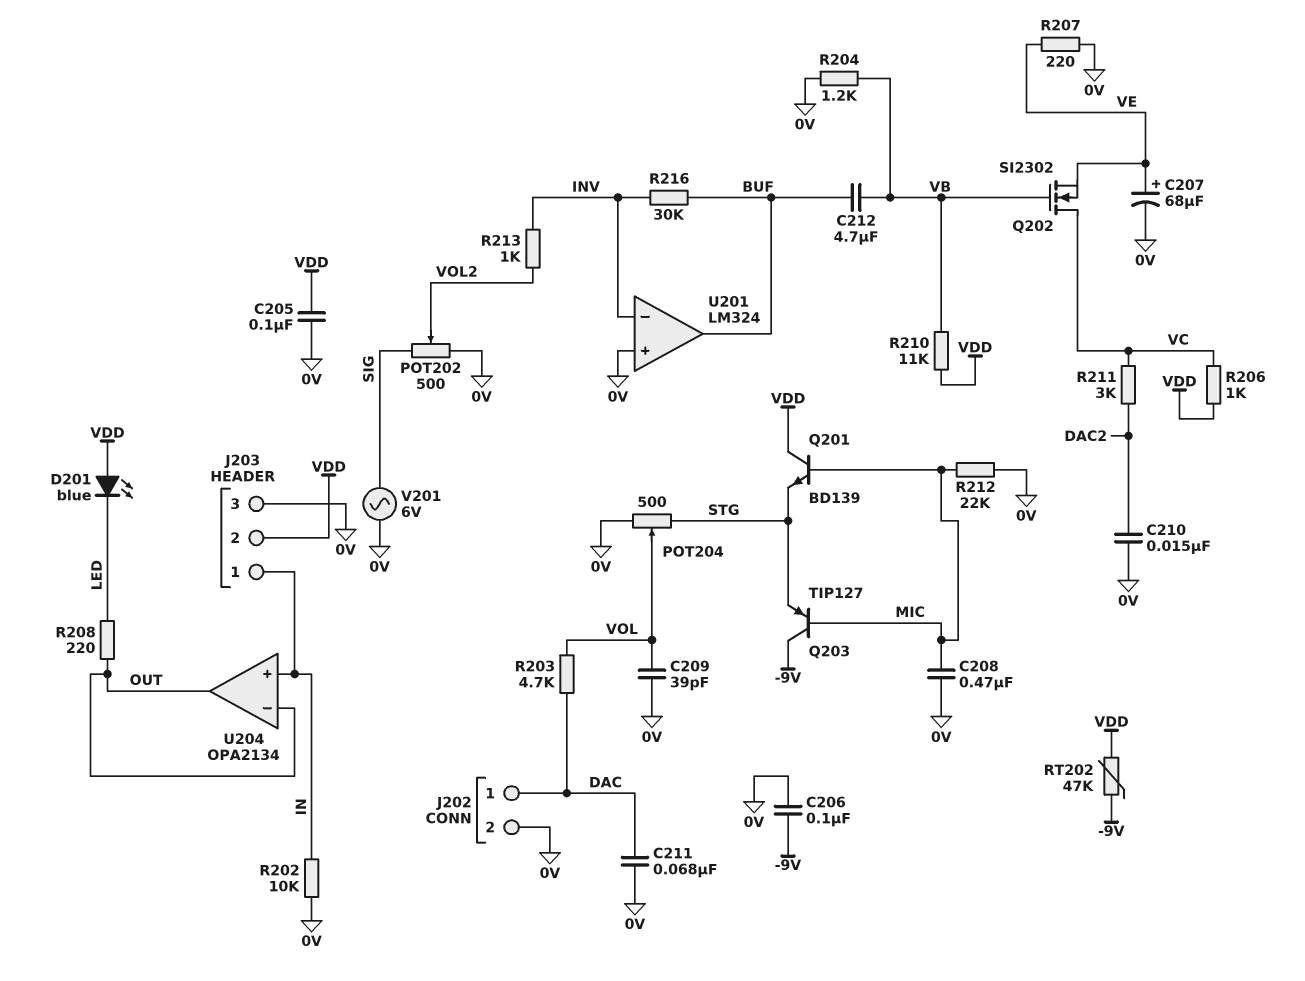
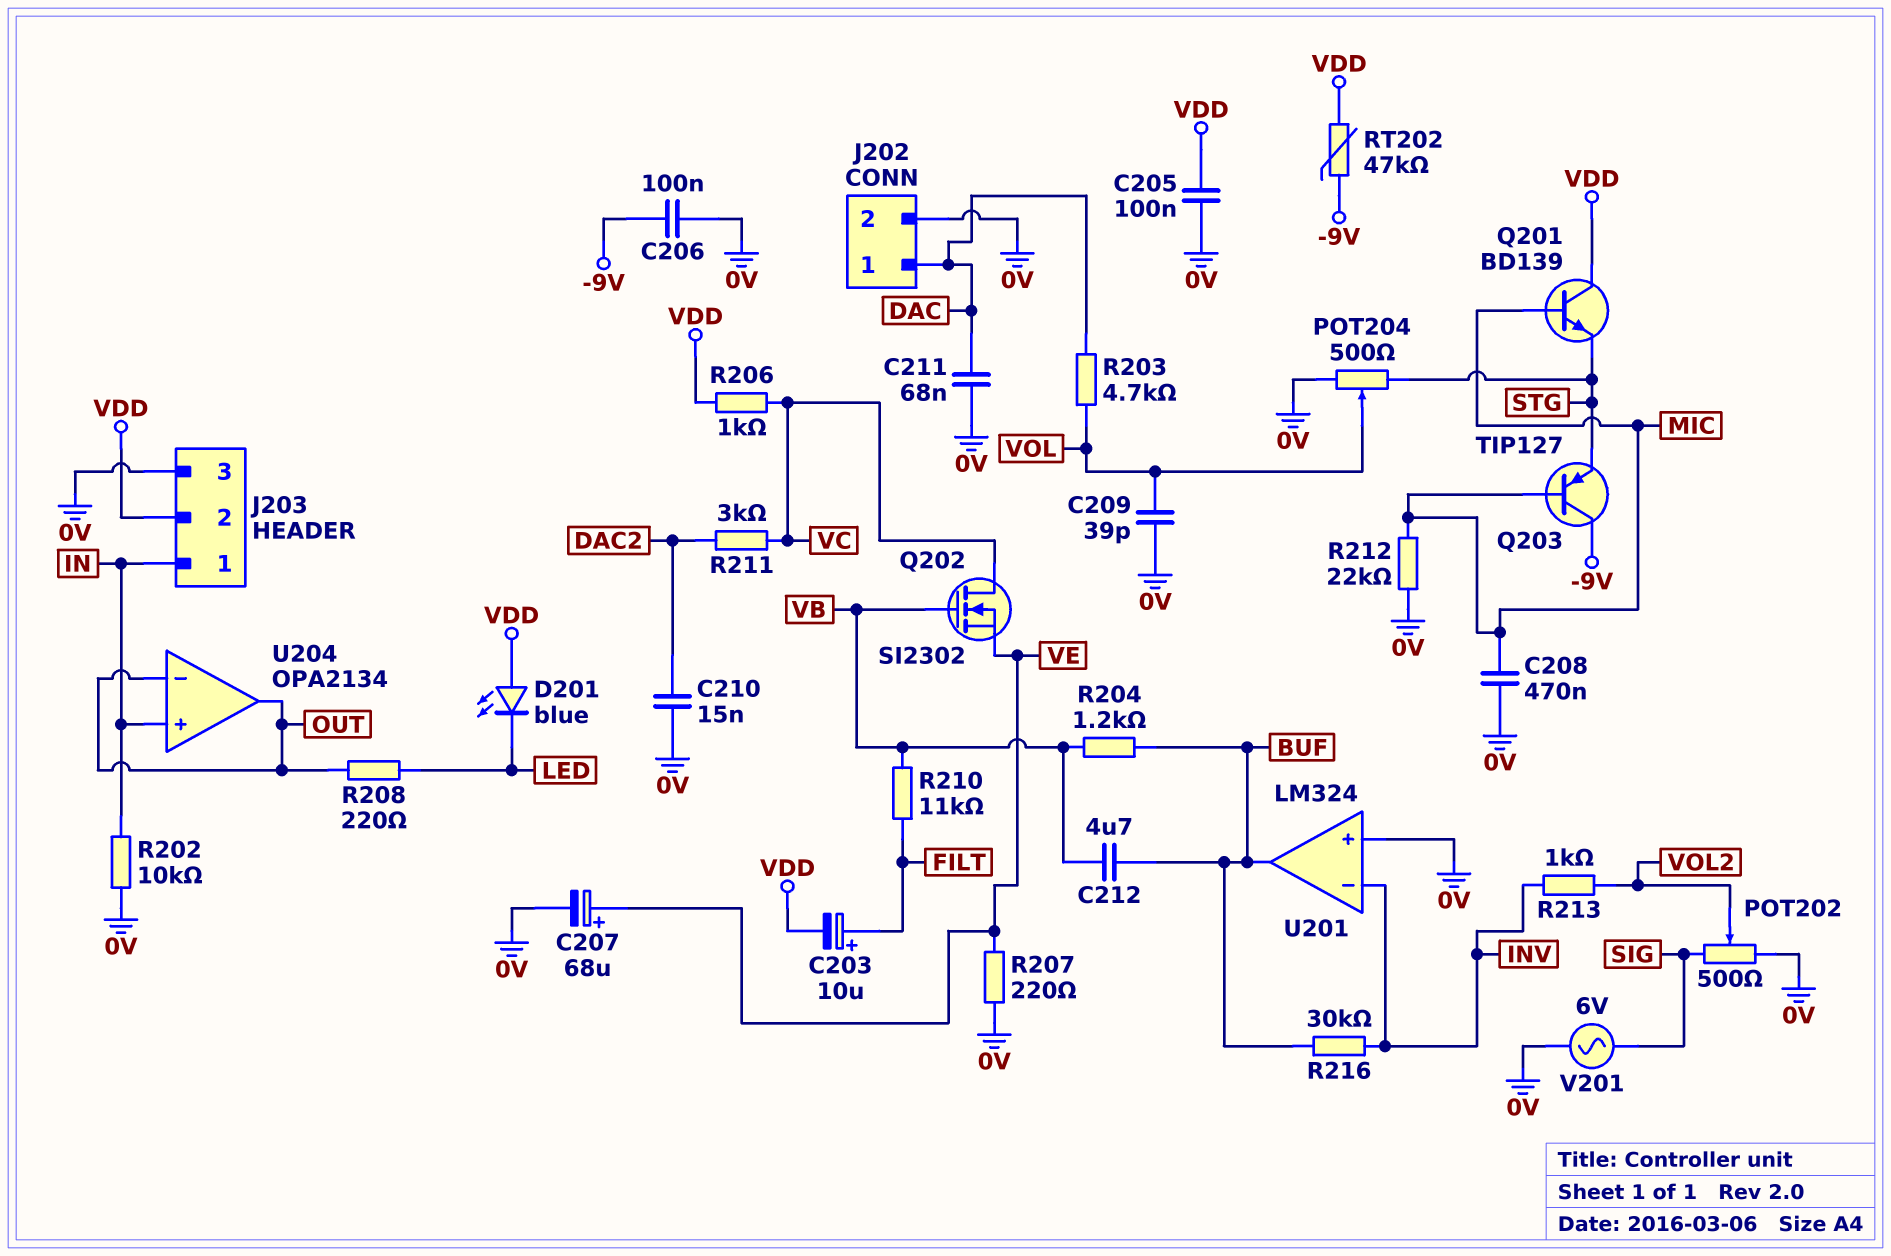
C203: none -> 10uF (plus FILT, minus VDD)
R204: 1.2k (0V, VB) -> 1.2k (BUF, VB)
R210: 11k (VB, VDD) -> 11k (FILT, VB)

